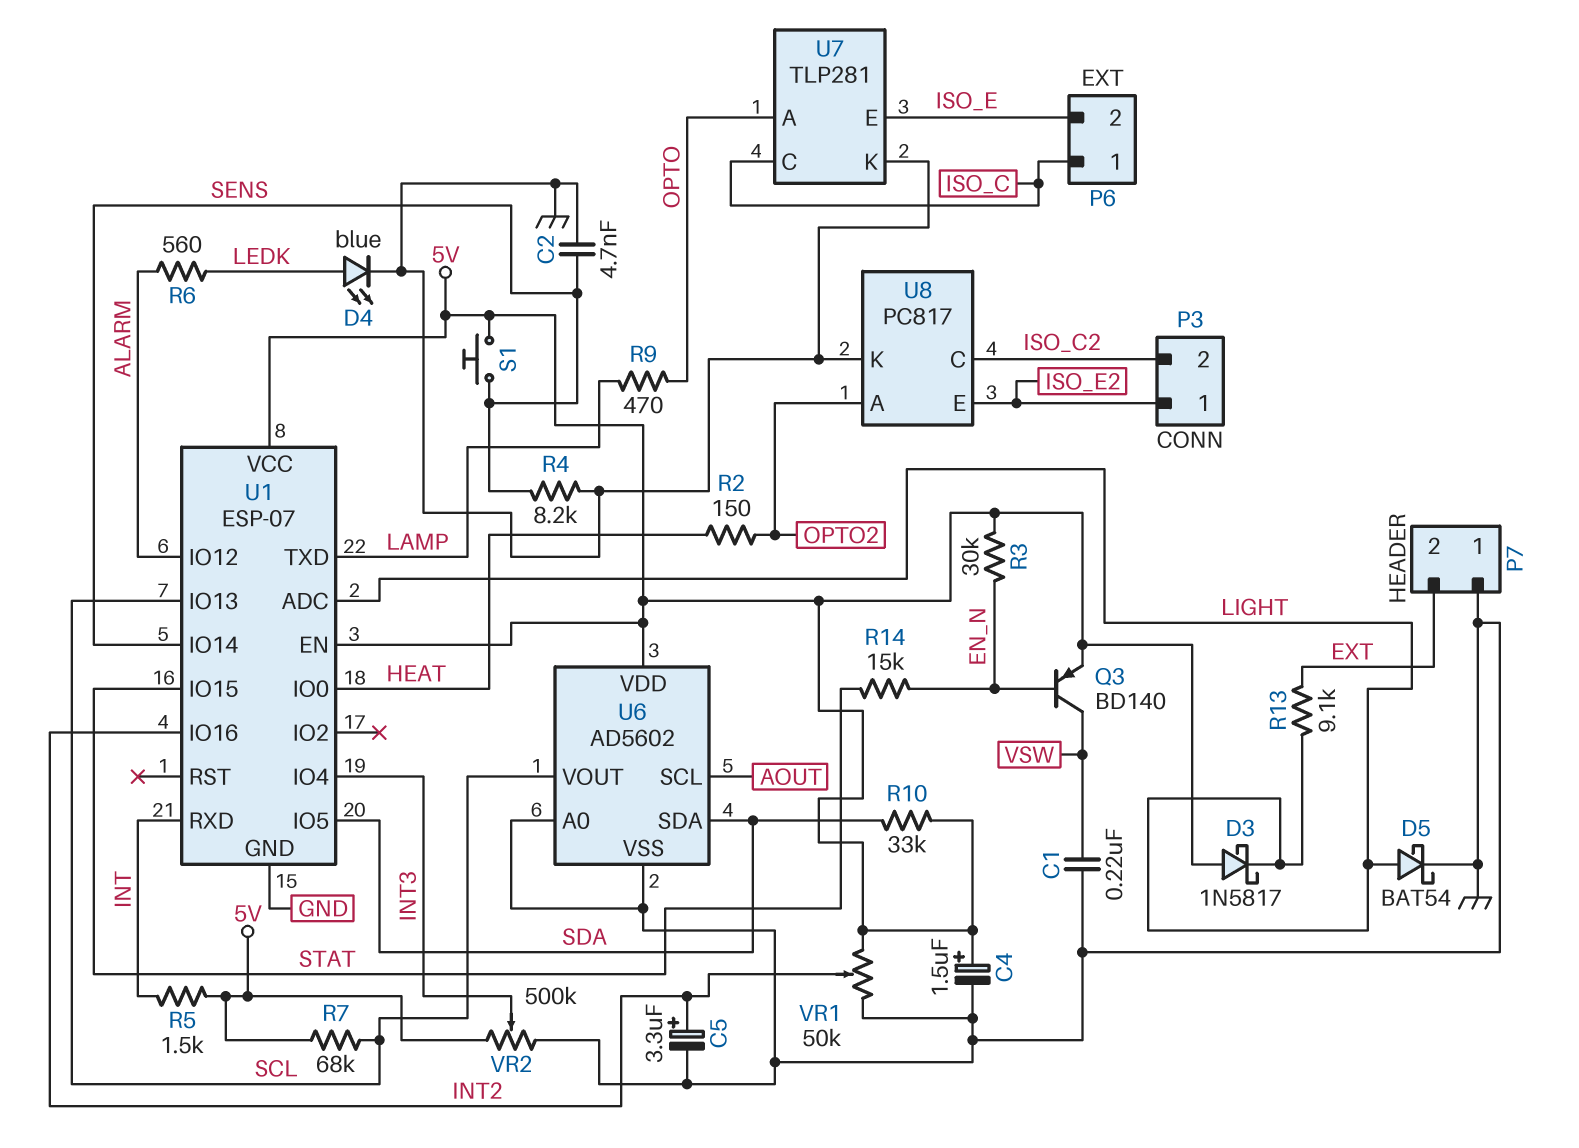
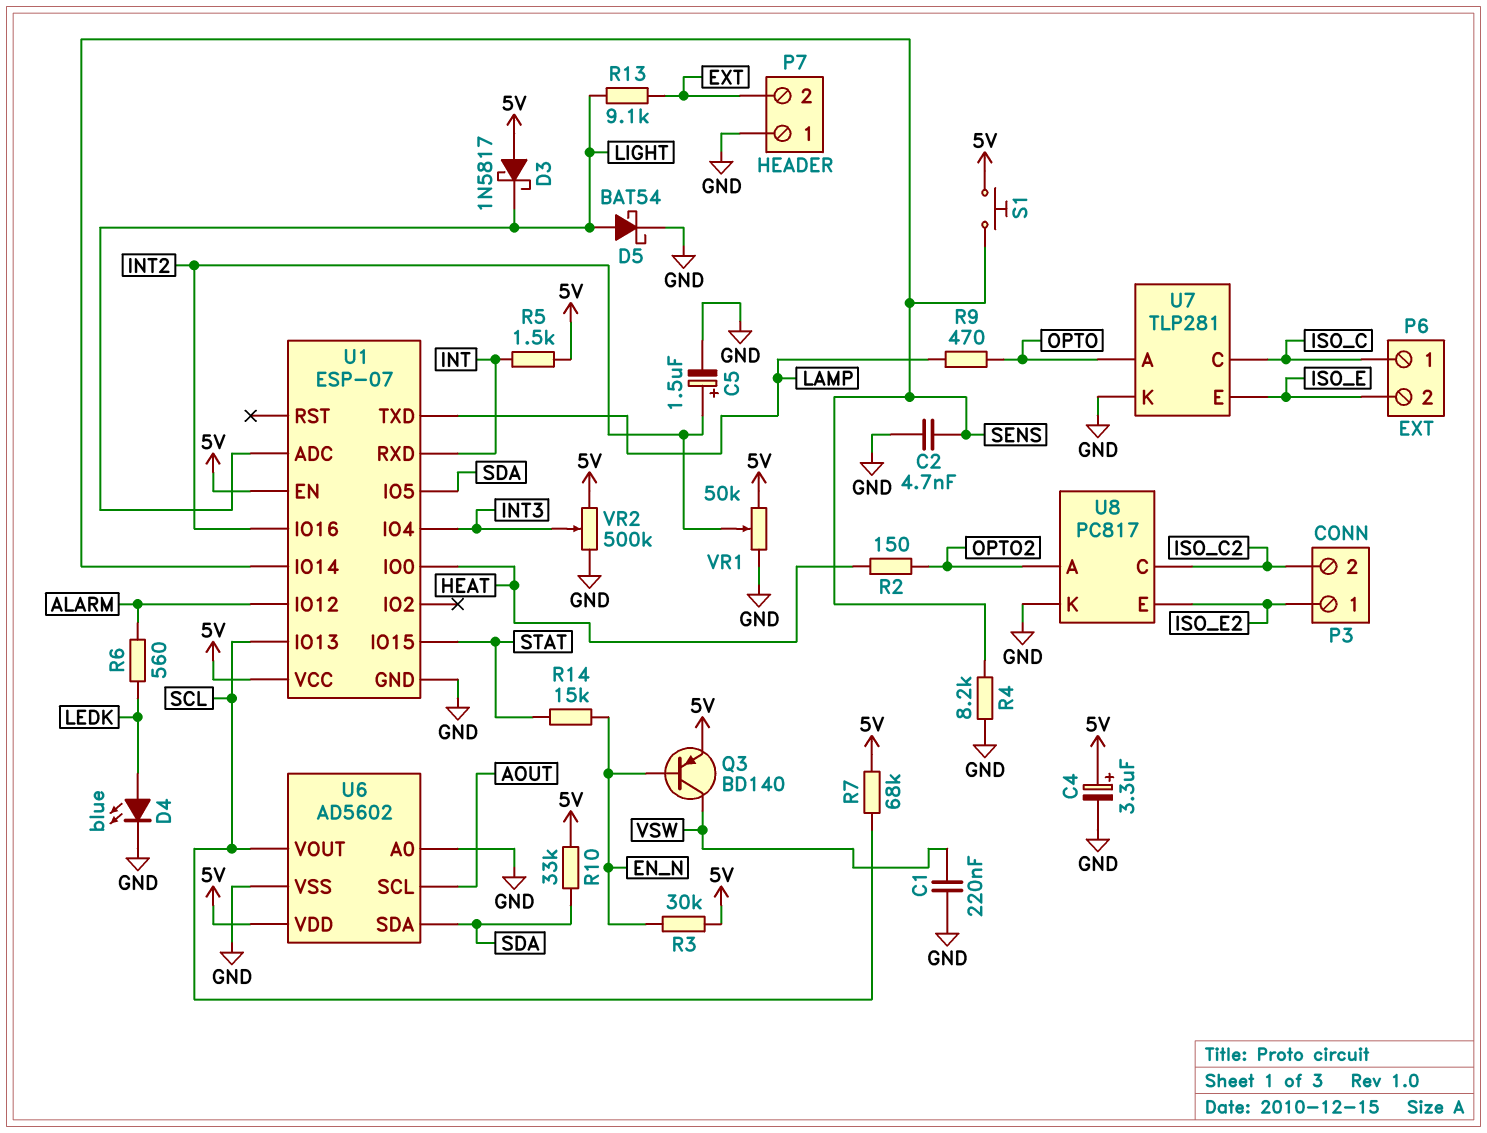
C4: 1.5uF (plus 5V, minus GND) -> 3.3uF (plus 5V, minus GND)
C5: 3.3uF (plus INT2, minus GND) -> 1.5uF (plus INT2, minus GND)

